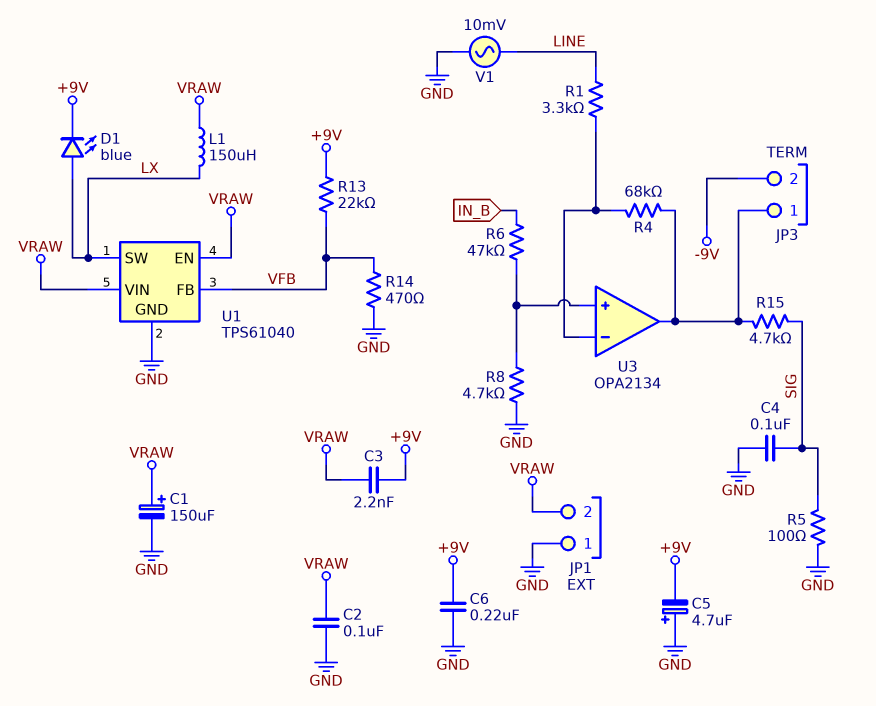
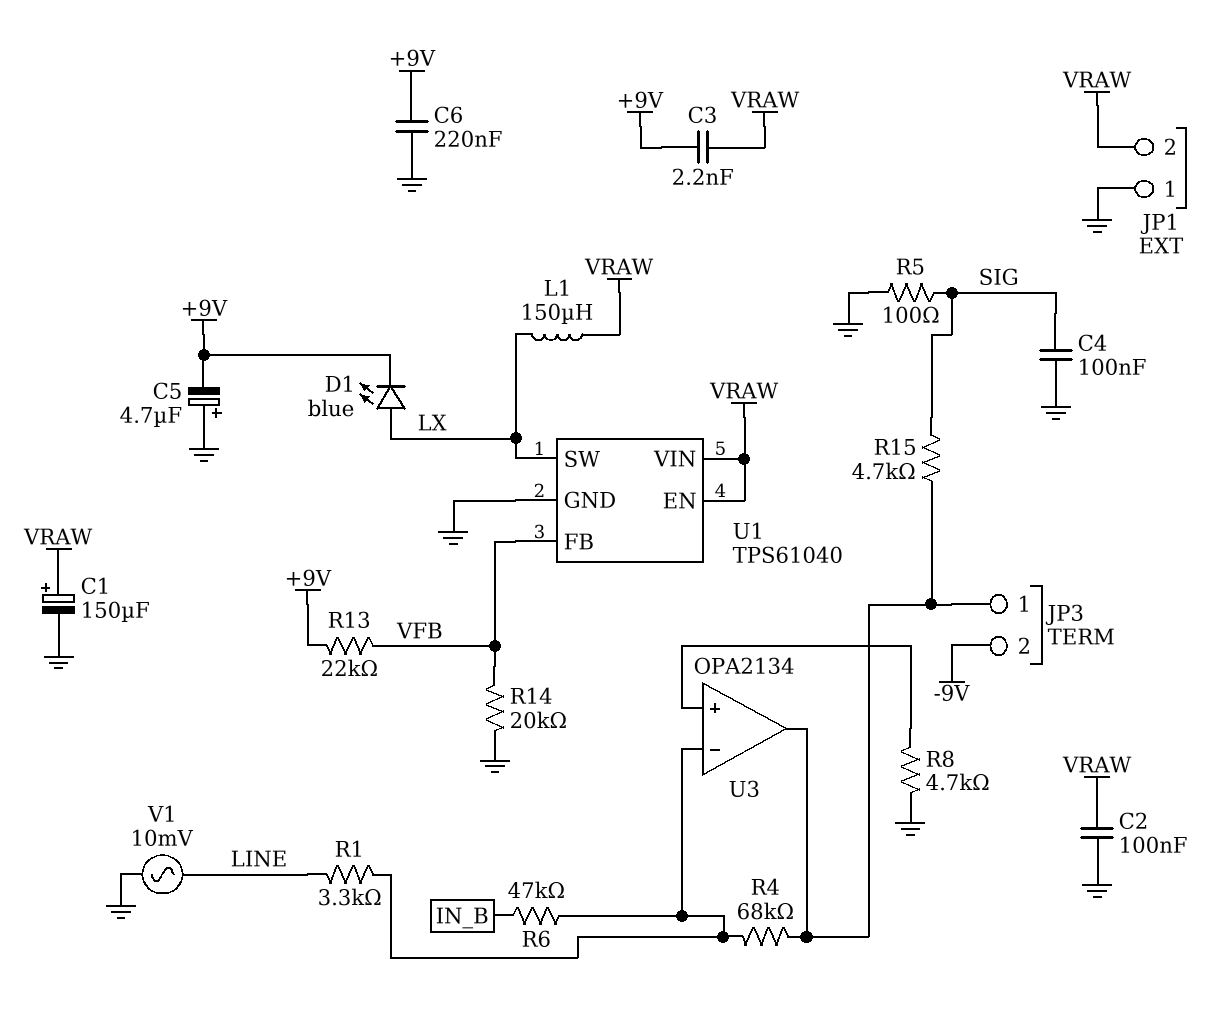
R6: 47k (IN_B, U3/in+) -> 47k (IN_B, U3/in-)
R14: 470 (GND, VFB) -> 20k (GND, VFB)

